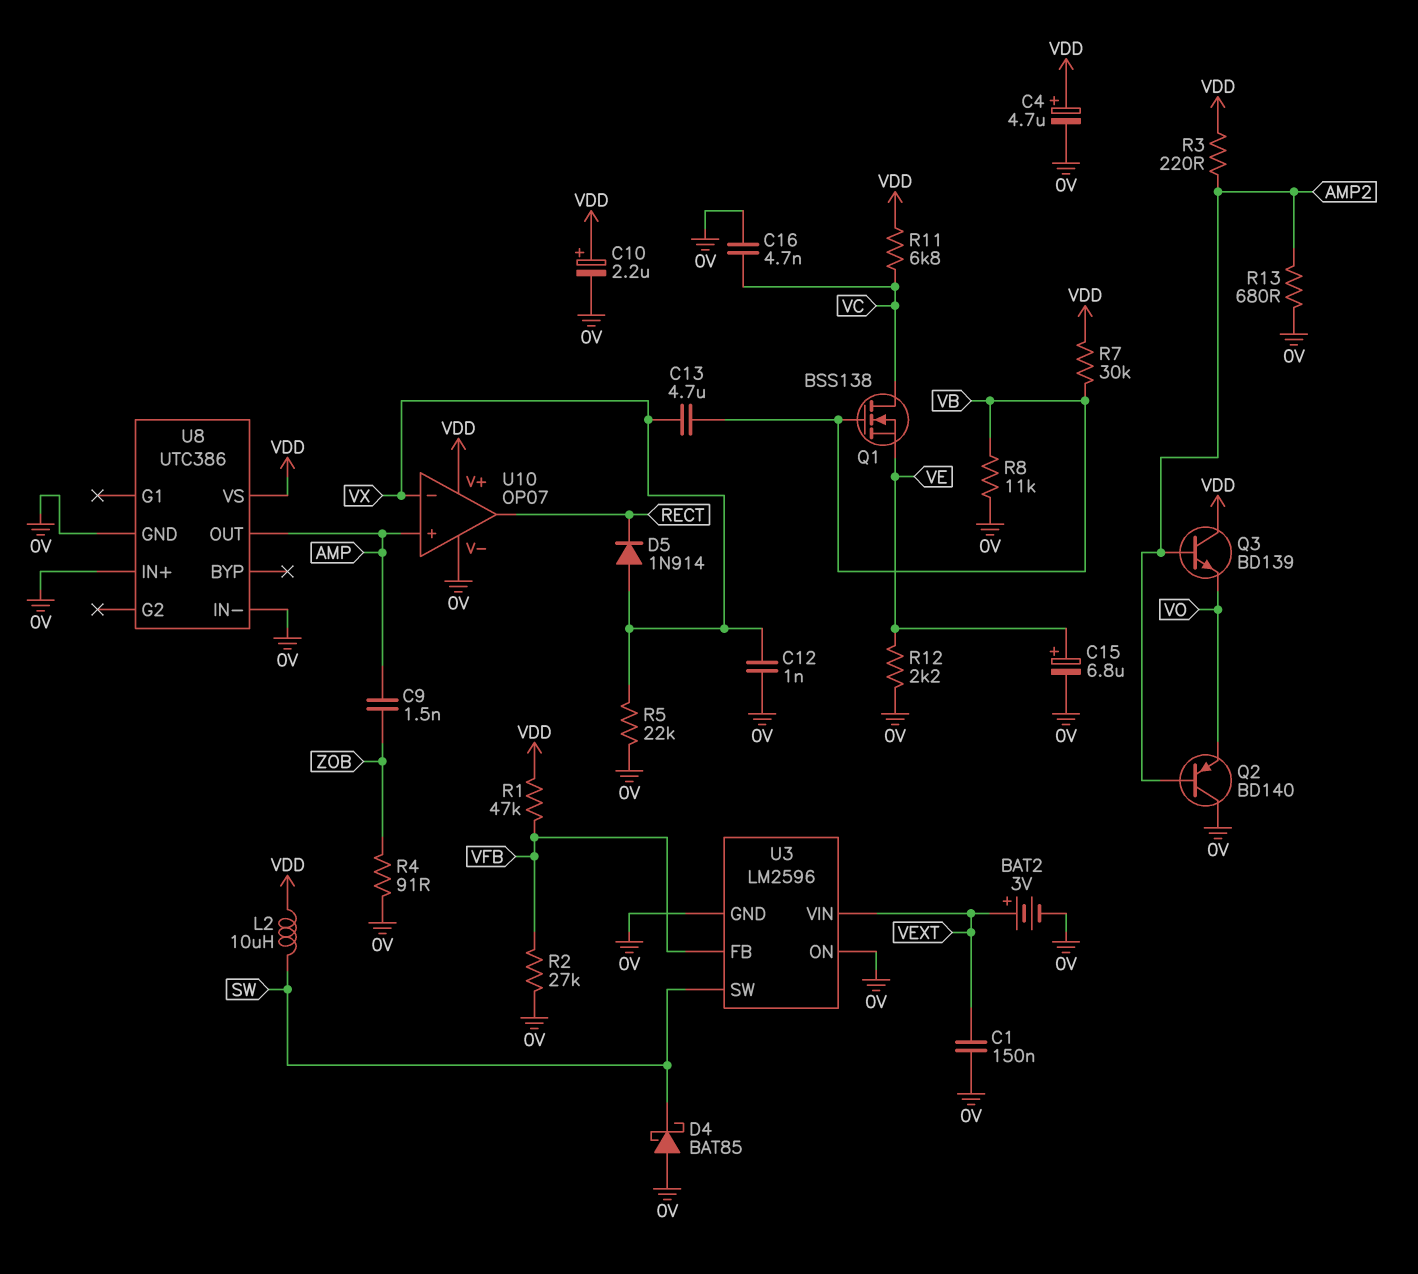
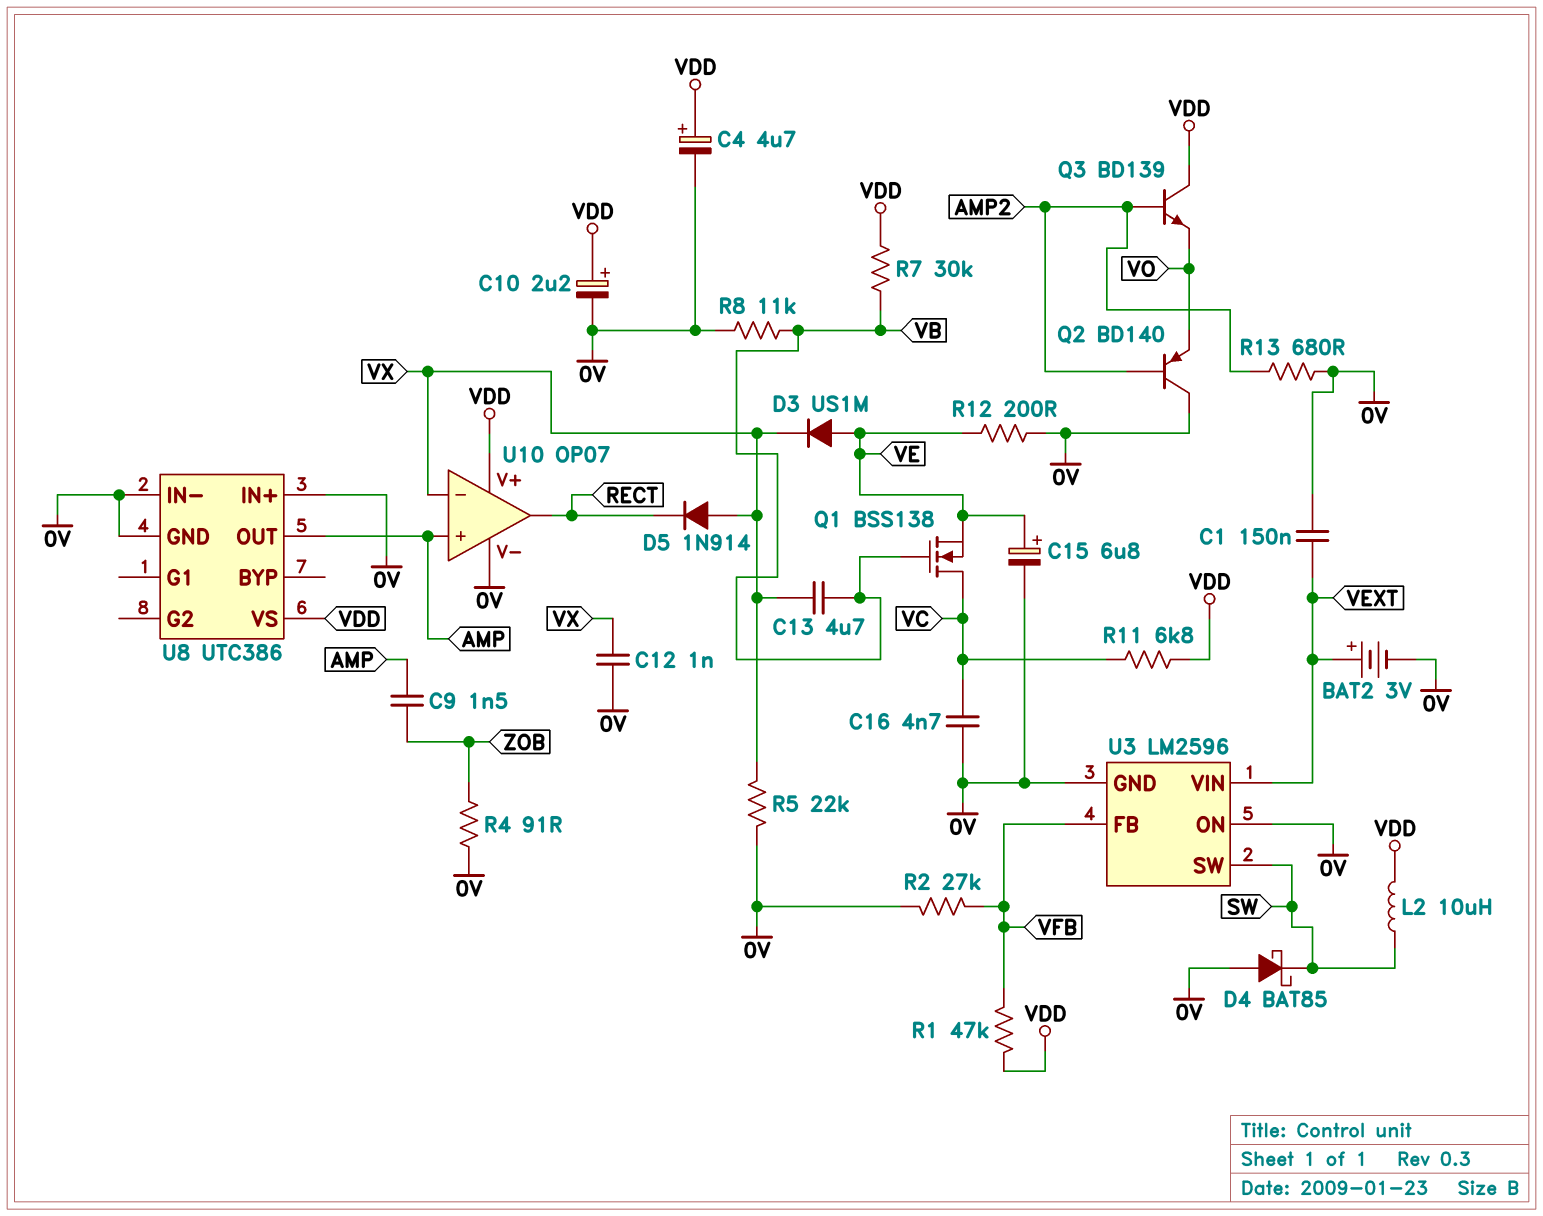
D3: none -> diode US1M (A VE, K VX)
R3: 220 (AMP2, VDD) -> none
R12: 2.2k (0V, VE) -> 200 (0V, VE)

